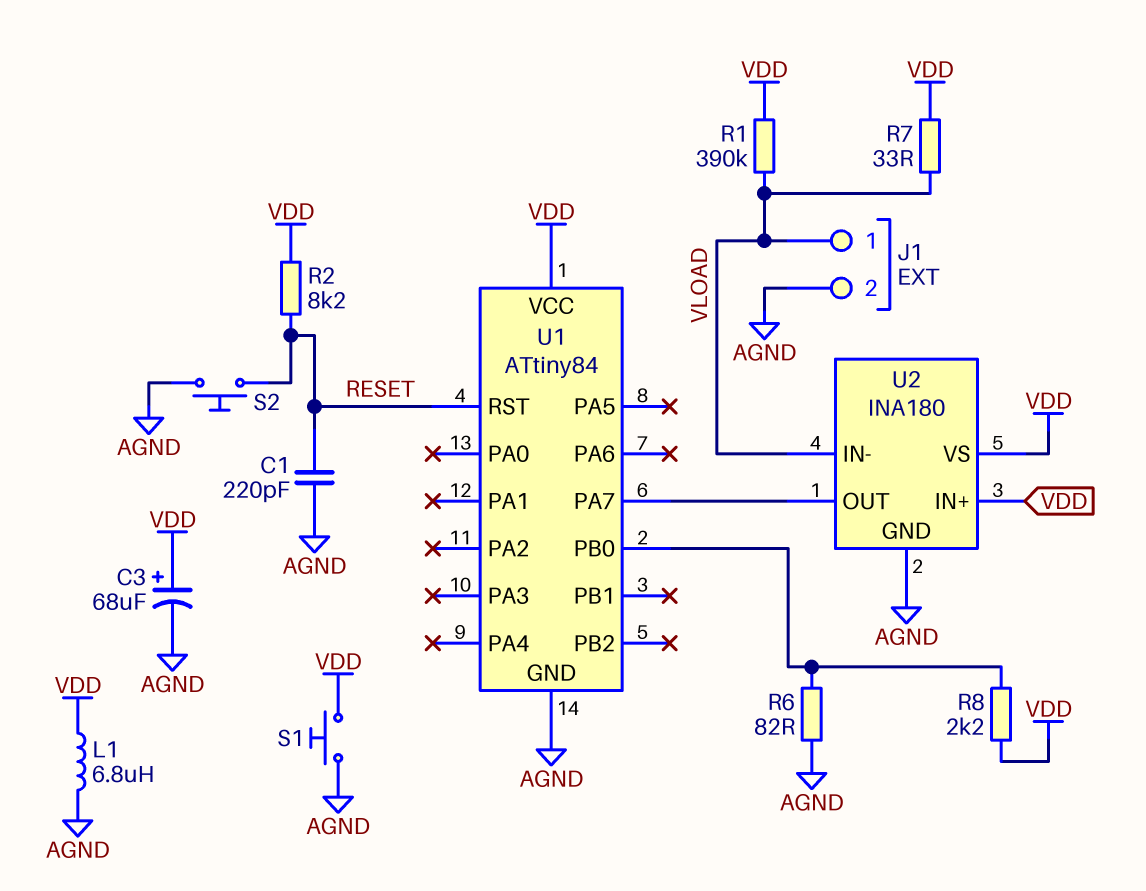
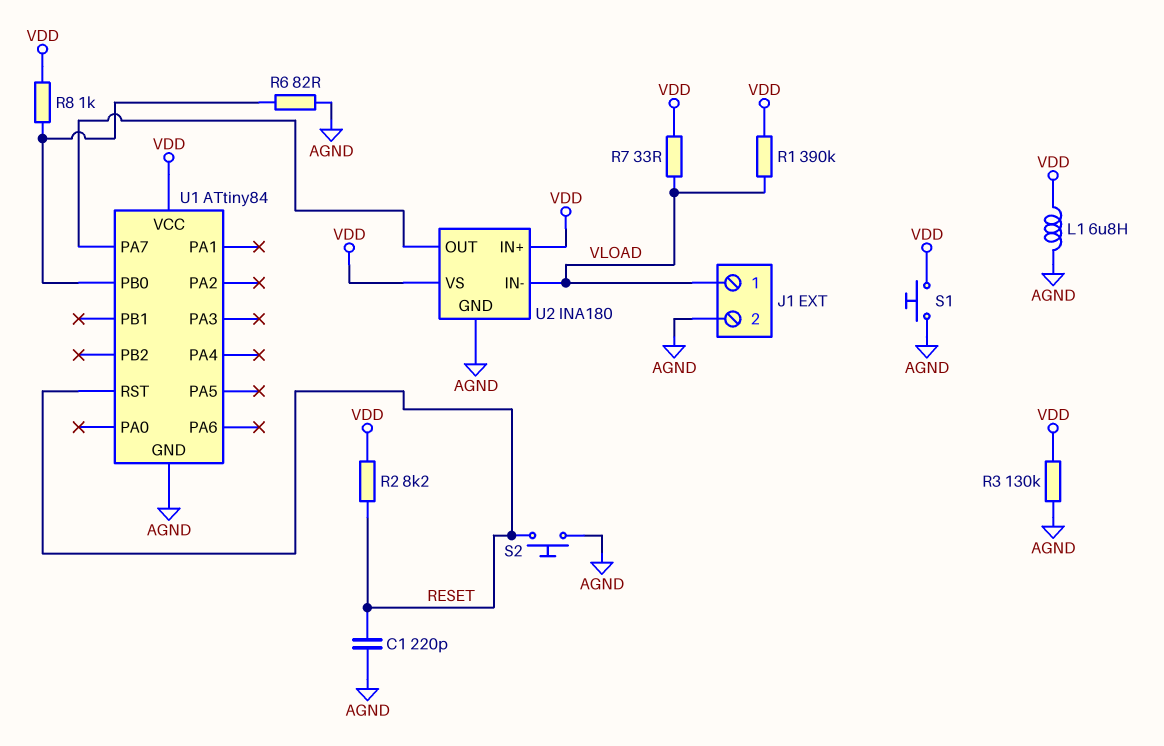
C3: 68uF (plus VDD, minus AGND) -> none
R3: none -> 130k (AGND, VDD)
R8: 2.2k (U1/PB0, VDD) -> 1k (U1/PB0, VDD)

